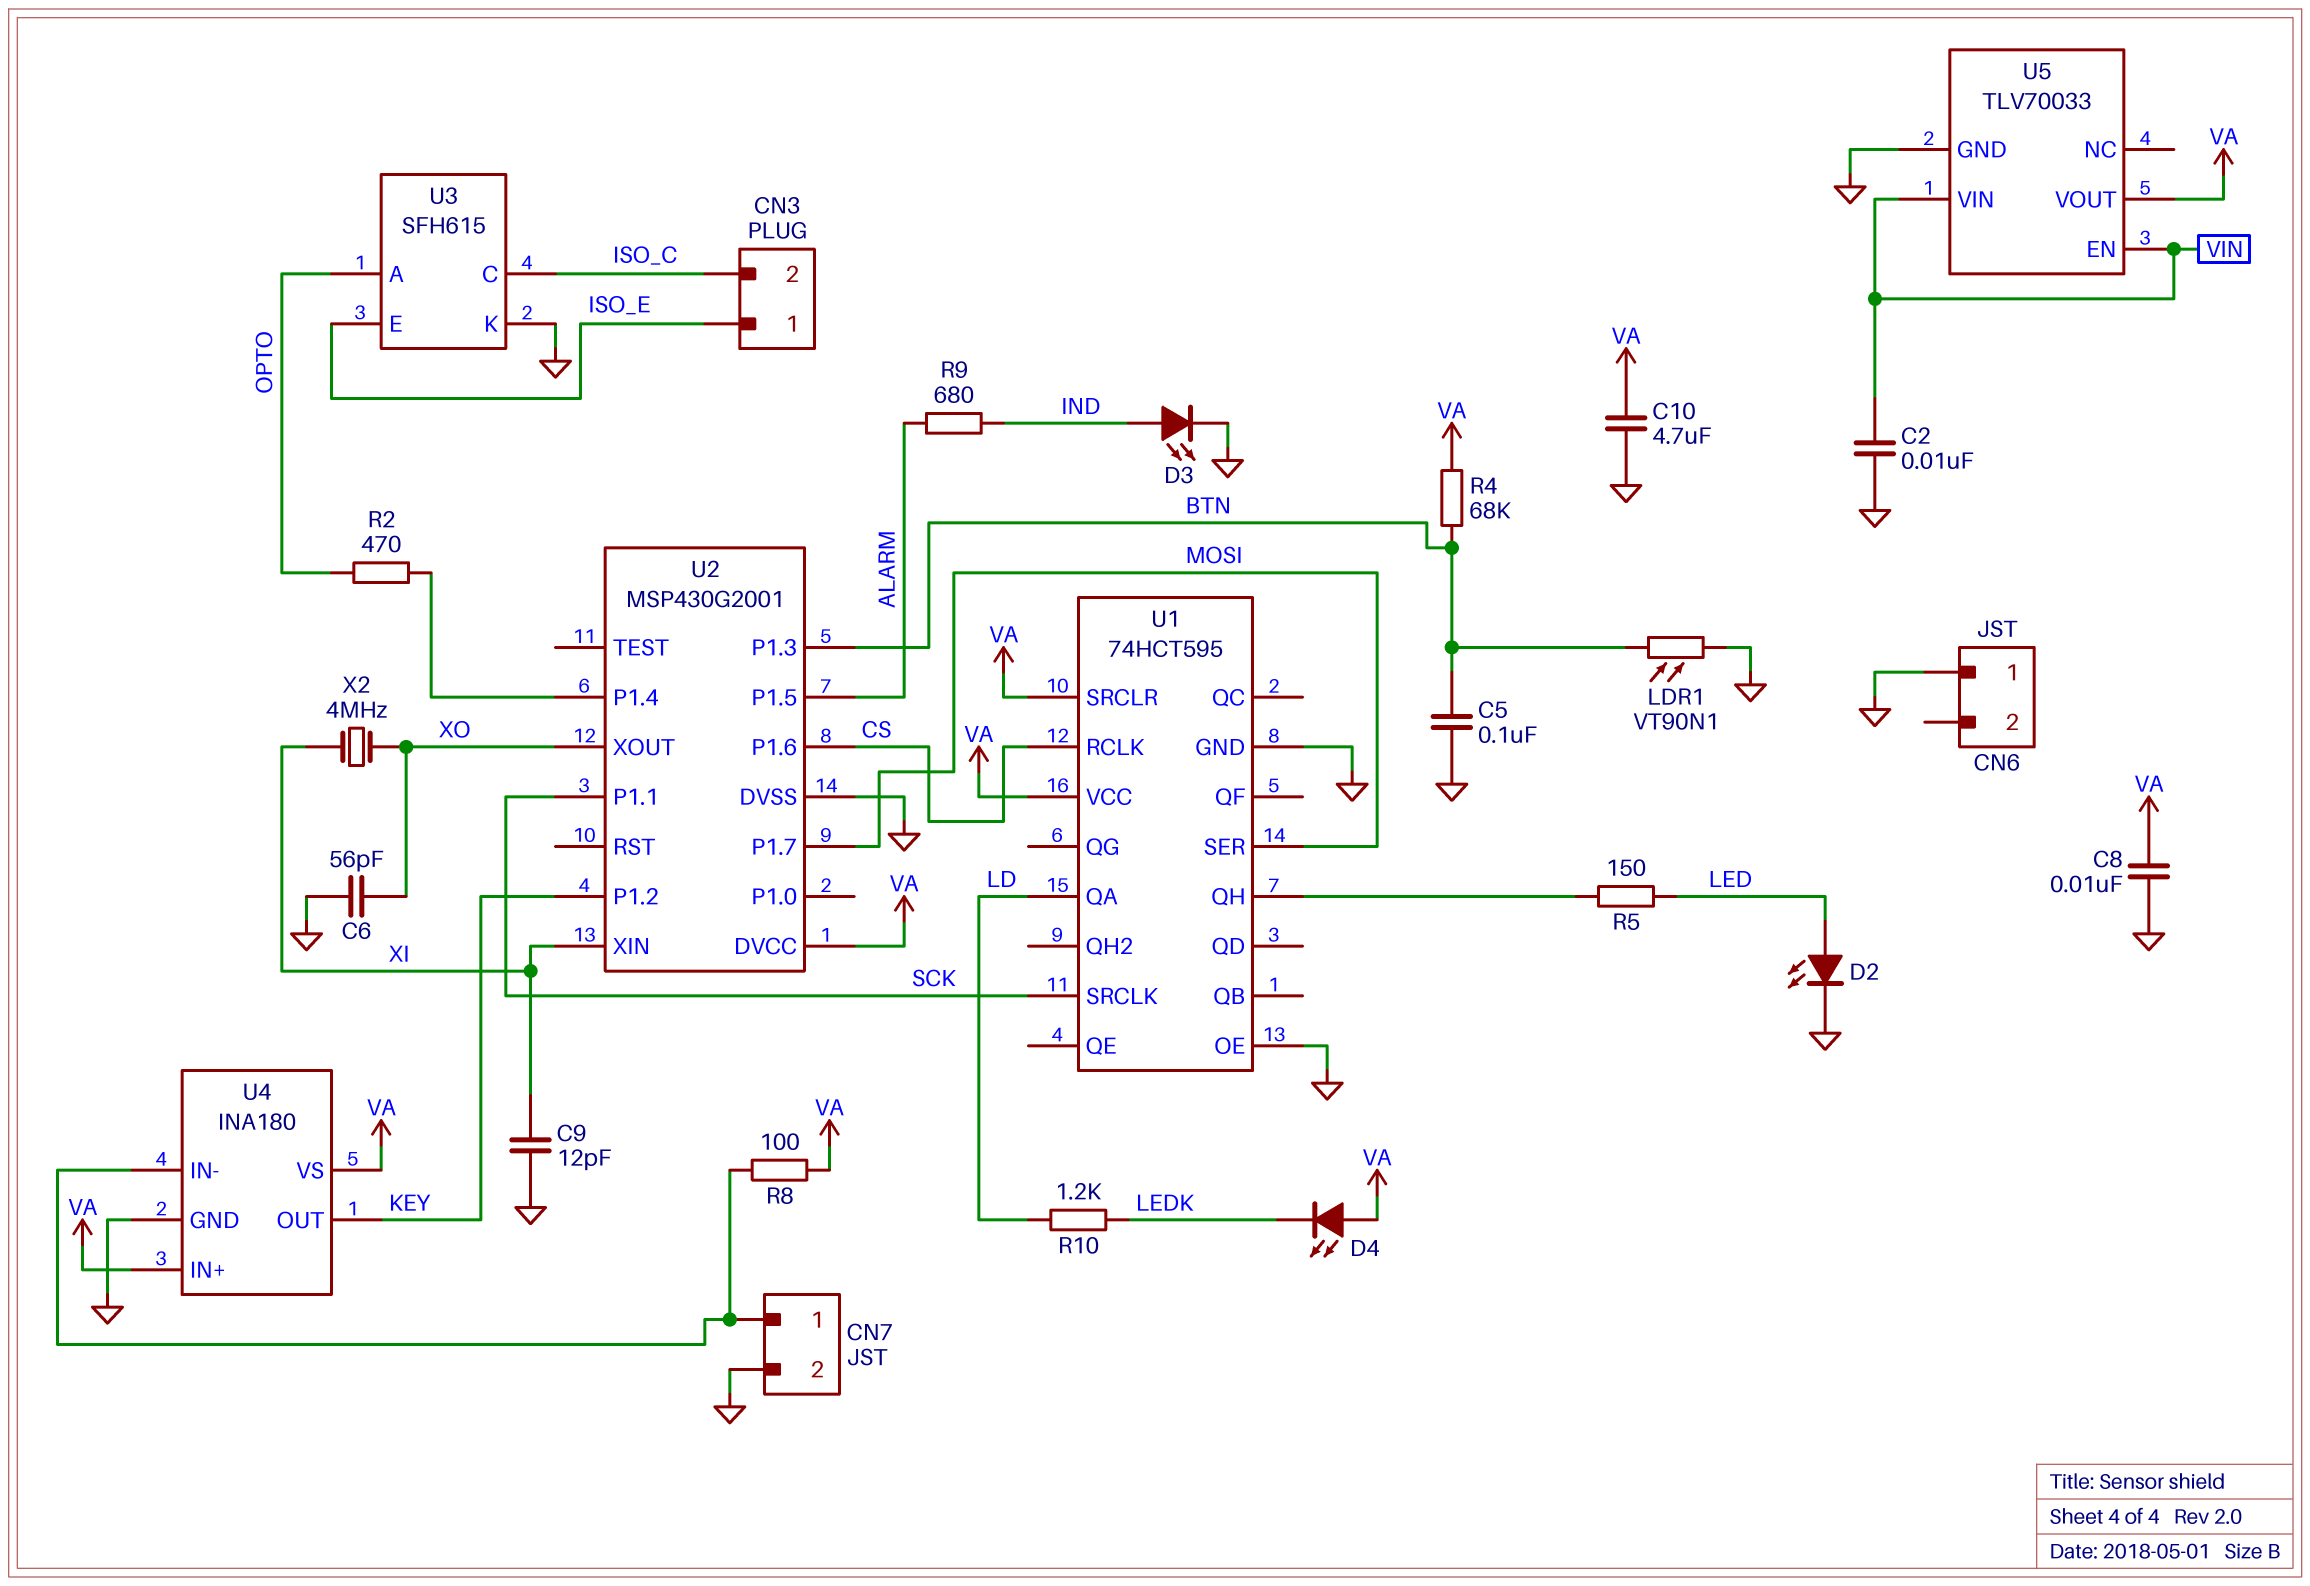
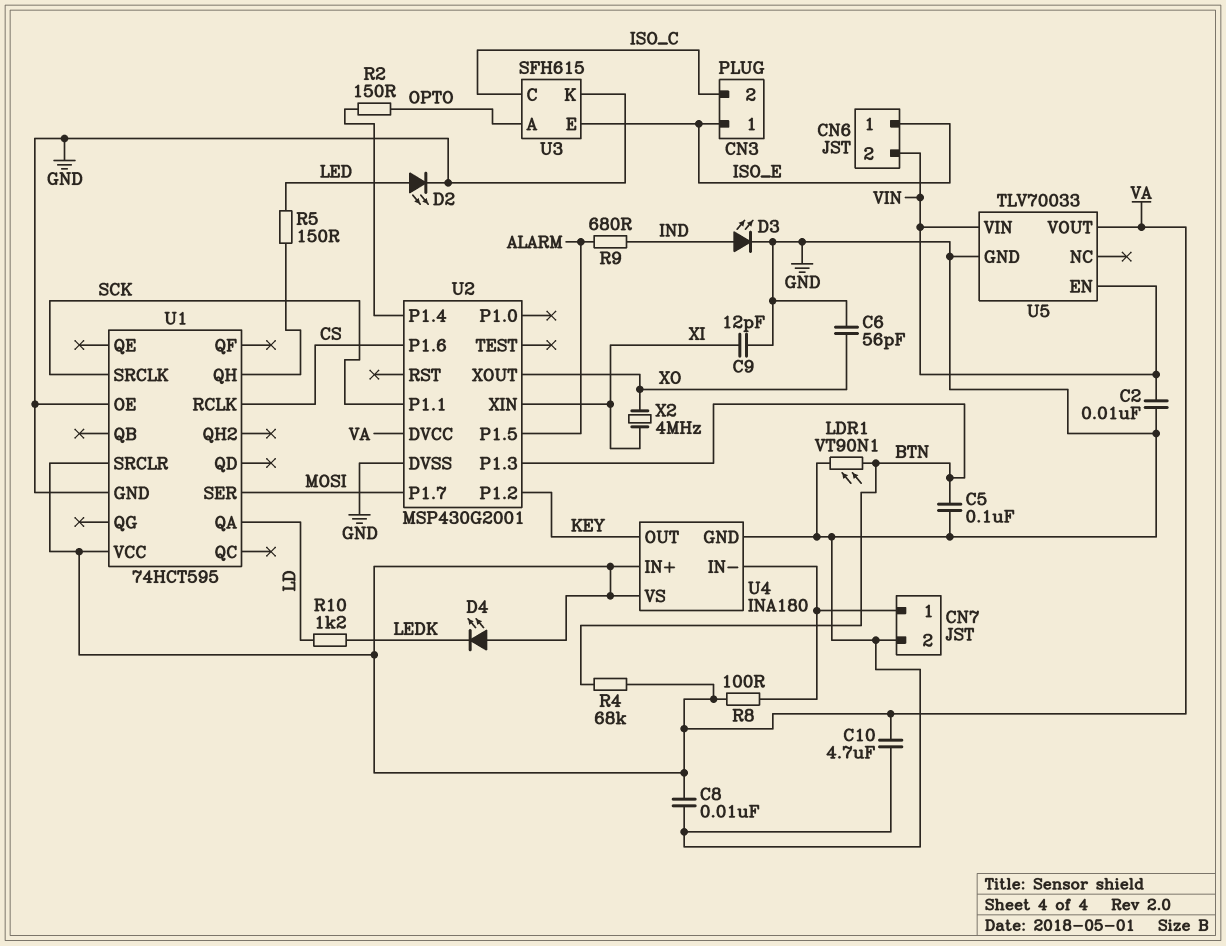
CN6 pin 1: GND -> ISO_E
CN6 pin 2: none -> VIN
R2: 470 (OPTO, U2/P1.4) -> 150 (OPTO, U2/P1.4)

